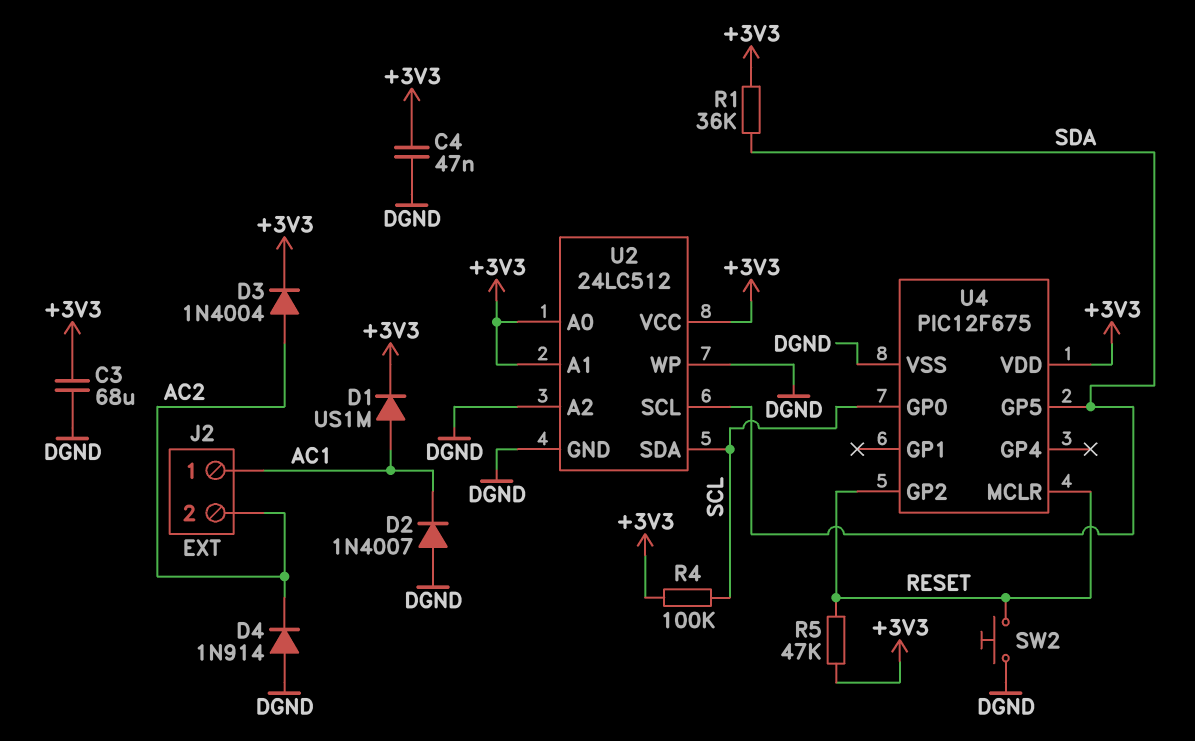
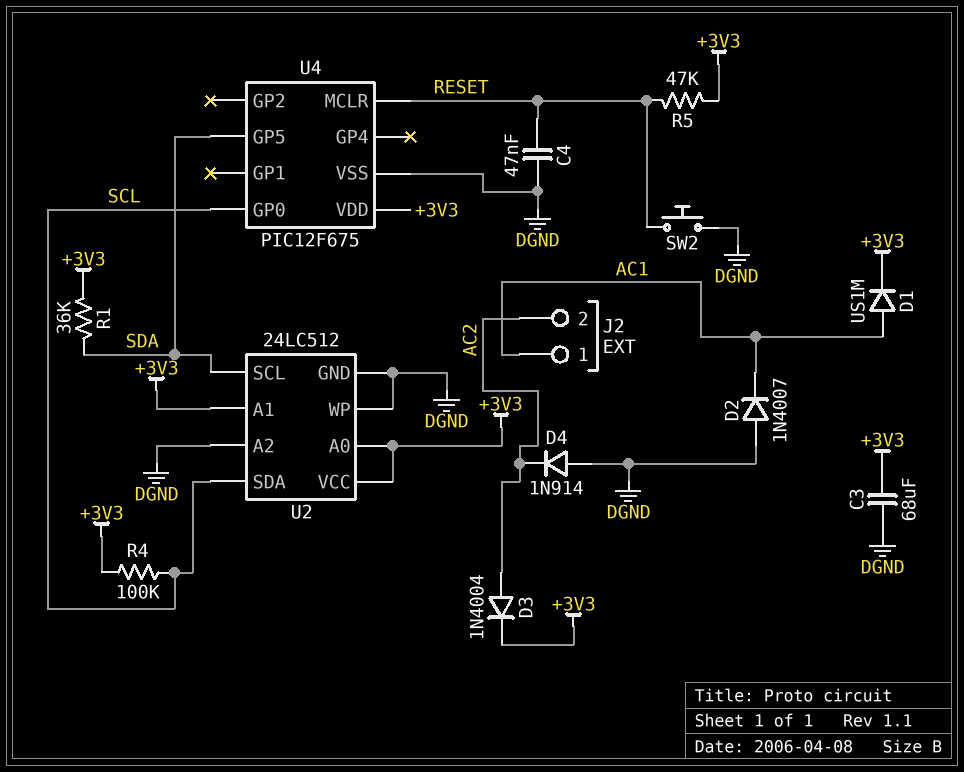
C4: 47nF (+3V3, DGND) -> 47nF (DGND, RESET)
U4 pin GP2: RESET -> none

